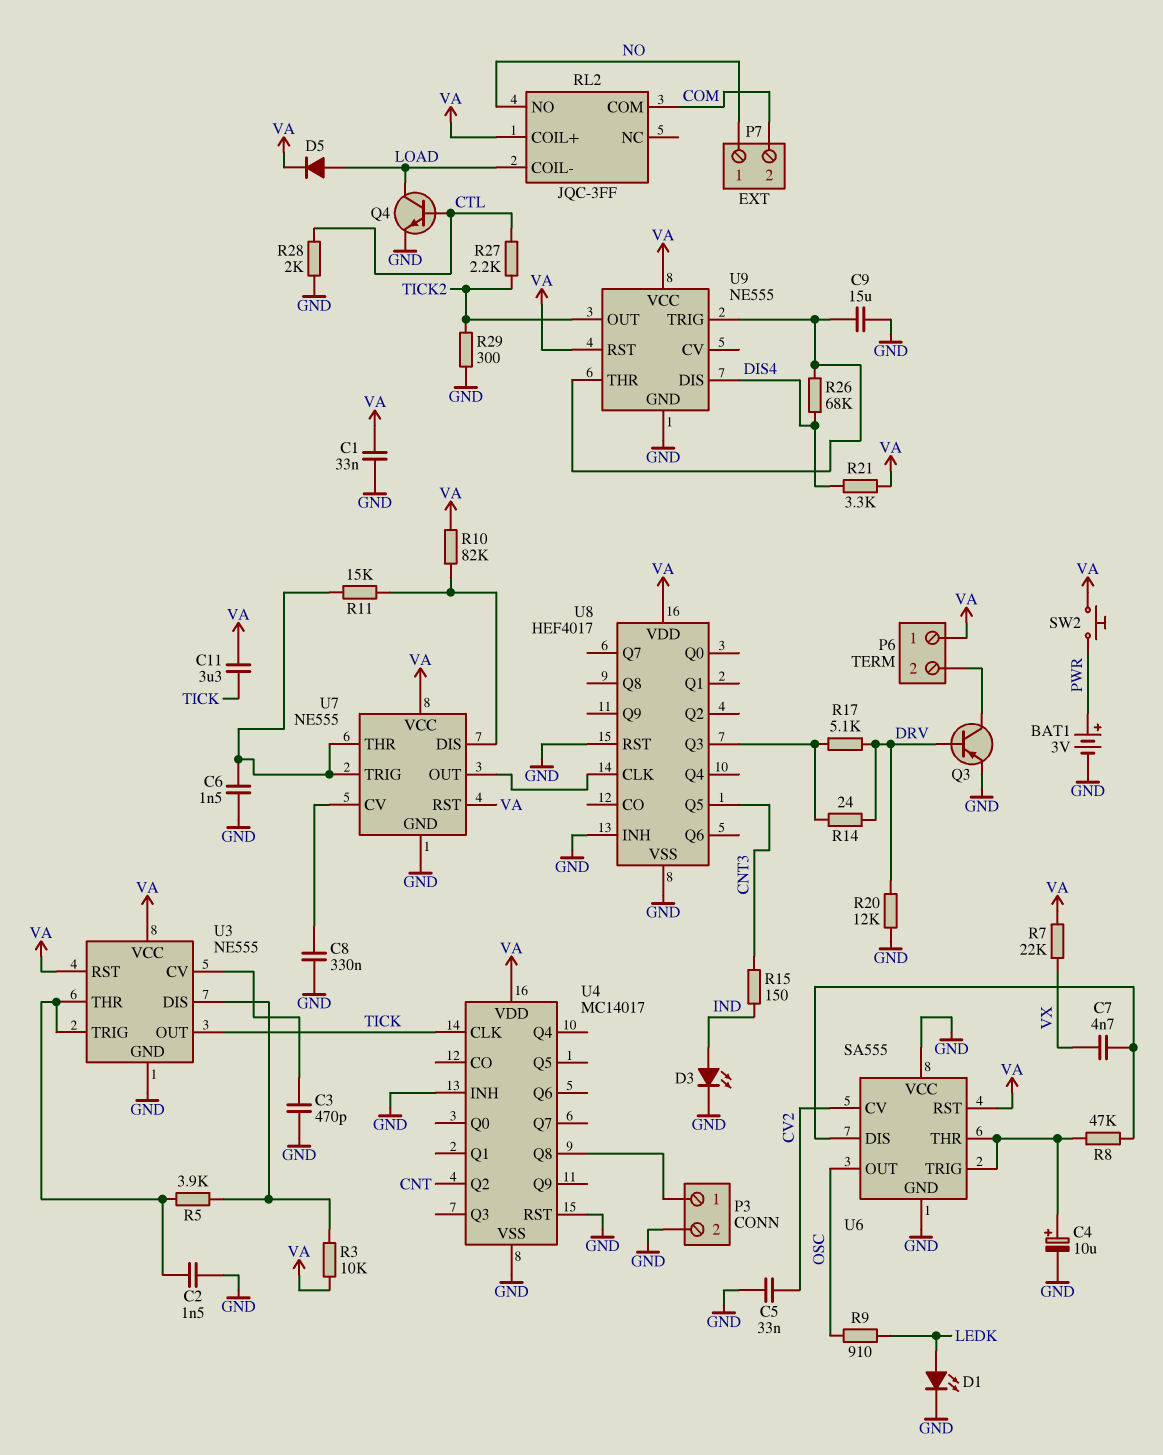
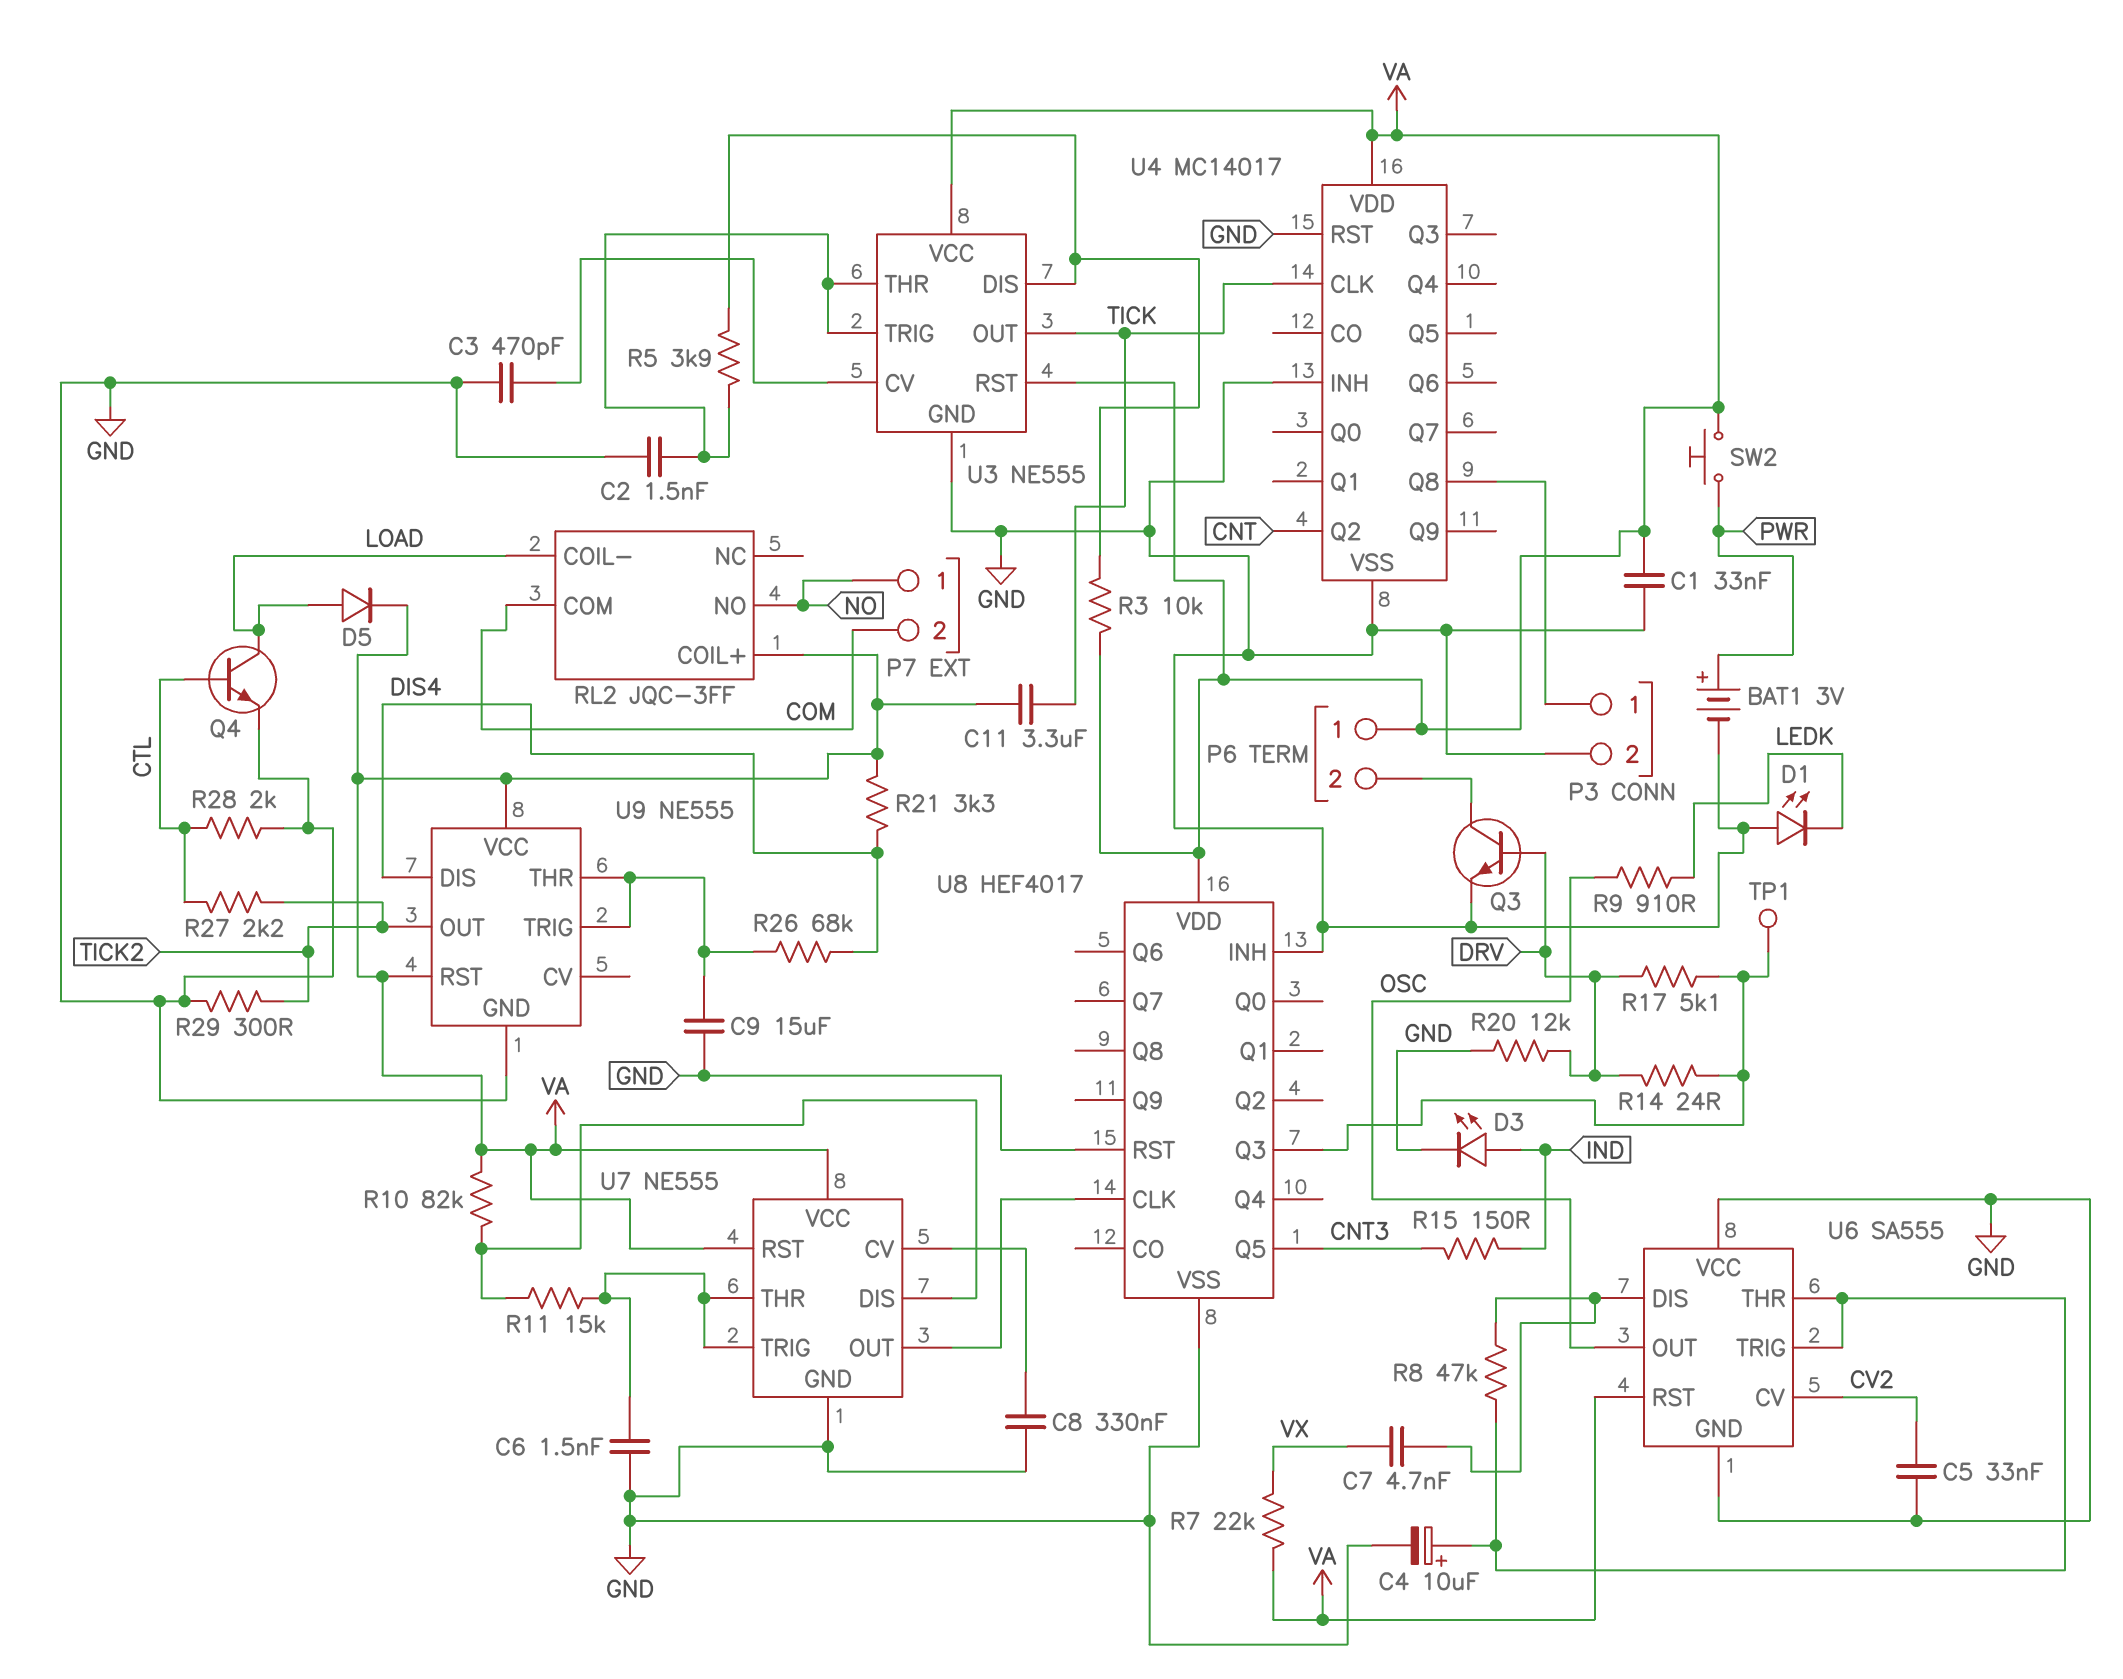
D1: LED (A LEDK, K GND) -> LED (A GND, K LEDK)
Q3: PNP (B DRV, C P6/2, E GND) -> NPN (B DRV, C P6/2, E GND)
TP1: none -> test point (U8/Q3)

